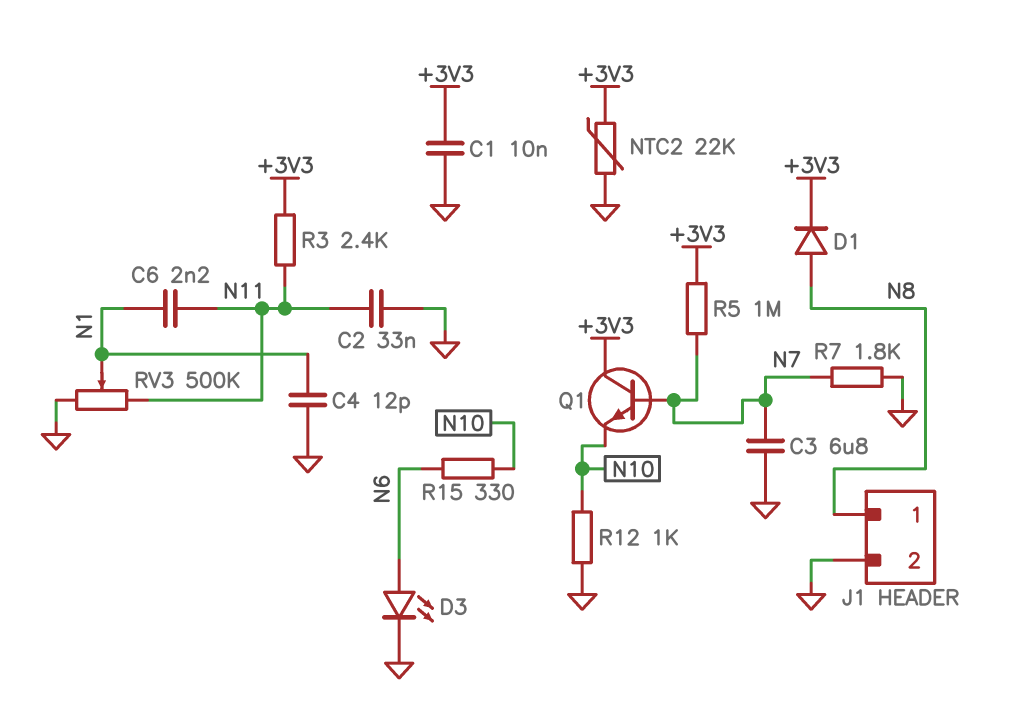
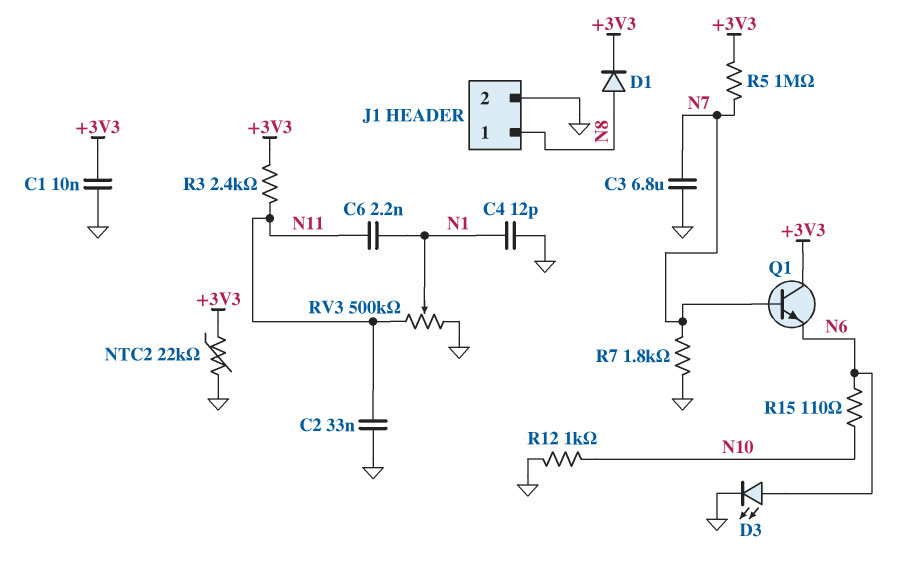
Q1: NPN (B N7, C +3V3, E N10) -> NPN (B N7, C +3V3, E N6)
R15: 330 (N6, N10) -> 110 (N6, N10)

